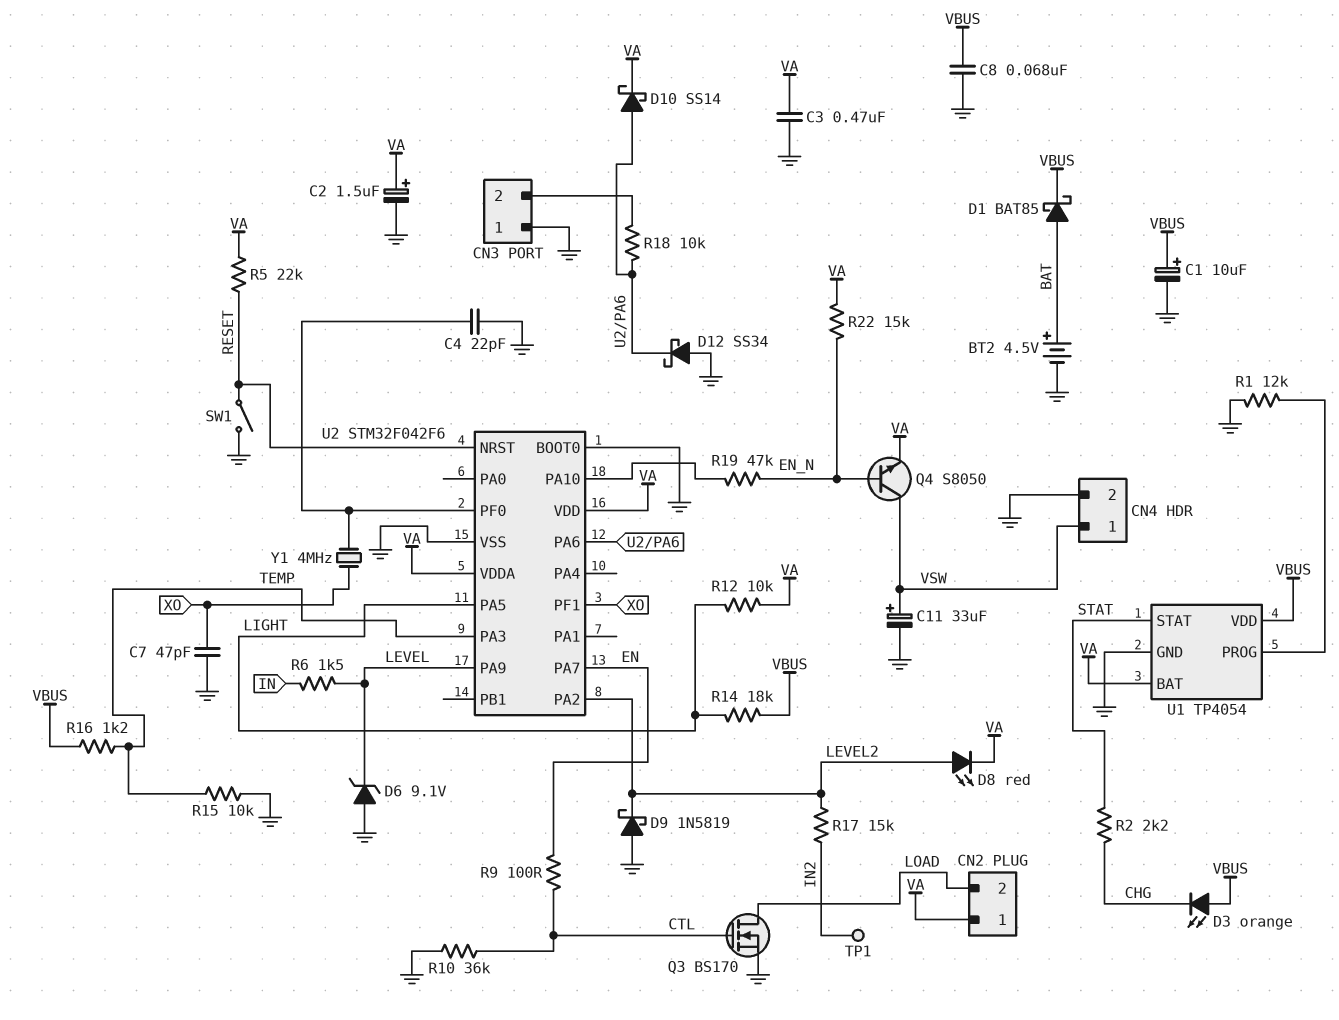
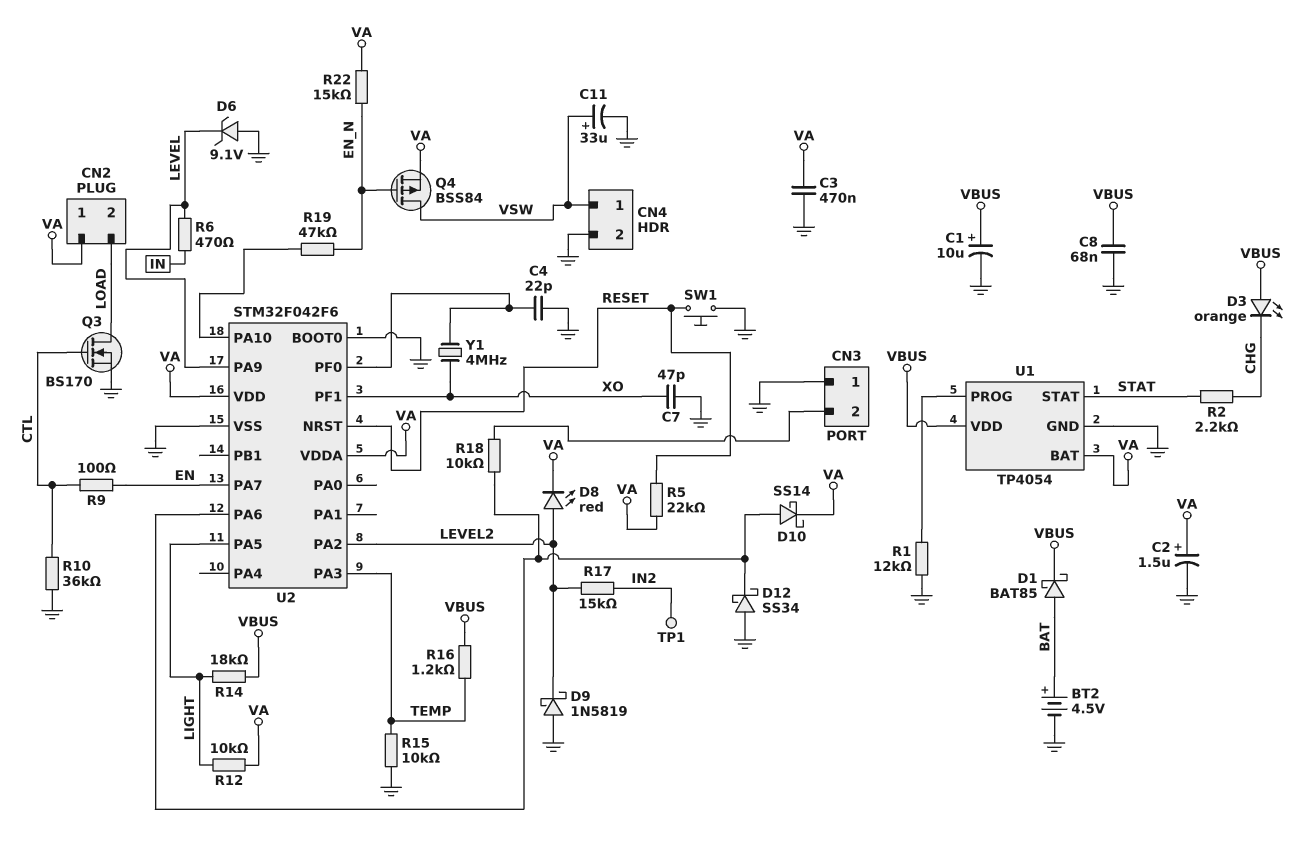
Q4: NPN S8050 (B EN_N, C VSW, E VA) -> PMOS BSS84 (G EN_N, D VSW, S VA)
R6: 1.5k (IN, LEVEL) -> 470 (IN, LEVEL)
SW1: switch (GND, RESET) -> button (GND, RESET)

